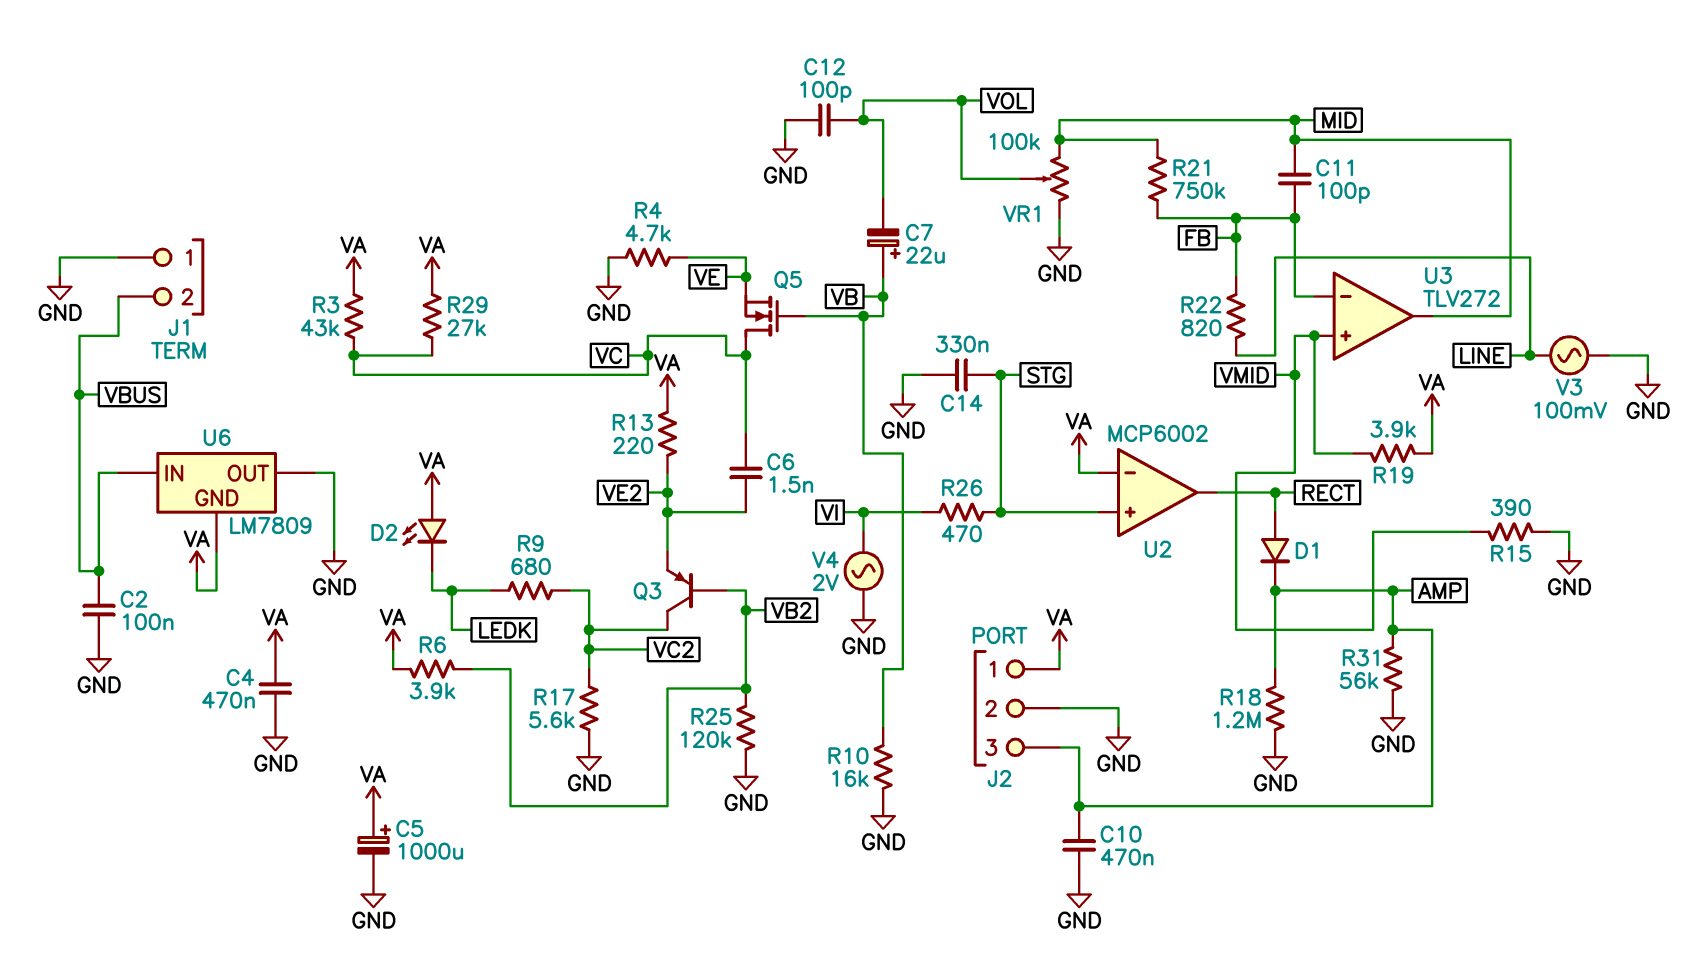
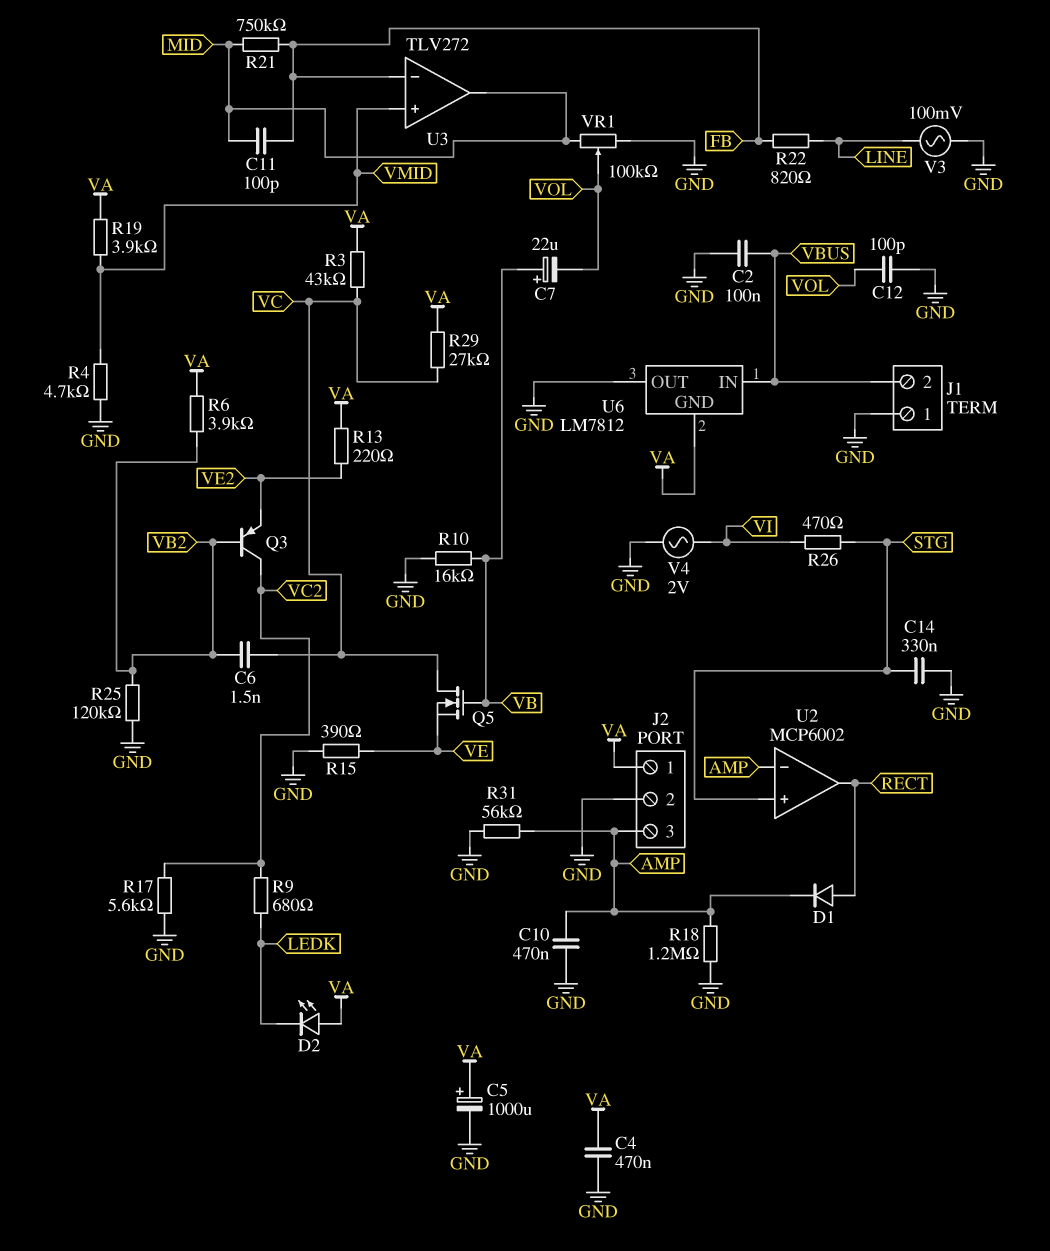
C6: 1.5nF (VC, VE2) -> 1.5nF (VB2, VC)
R4: 4.7k (GND, VE) -> 4.7k (GND, VMID)
R15: 390 (GND, VMID) -> 390 (GND, VE)
U2 pin in-: VA -> AMP
U6: LM7809 -> LM7812

